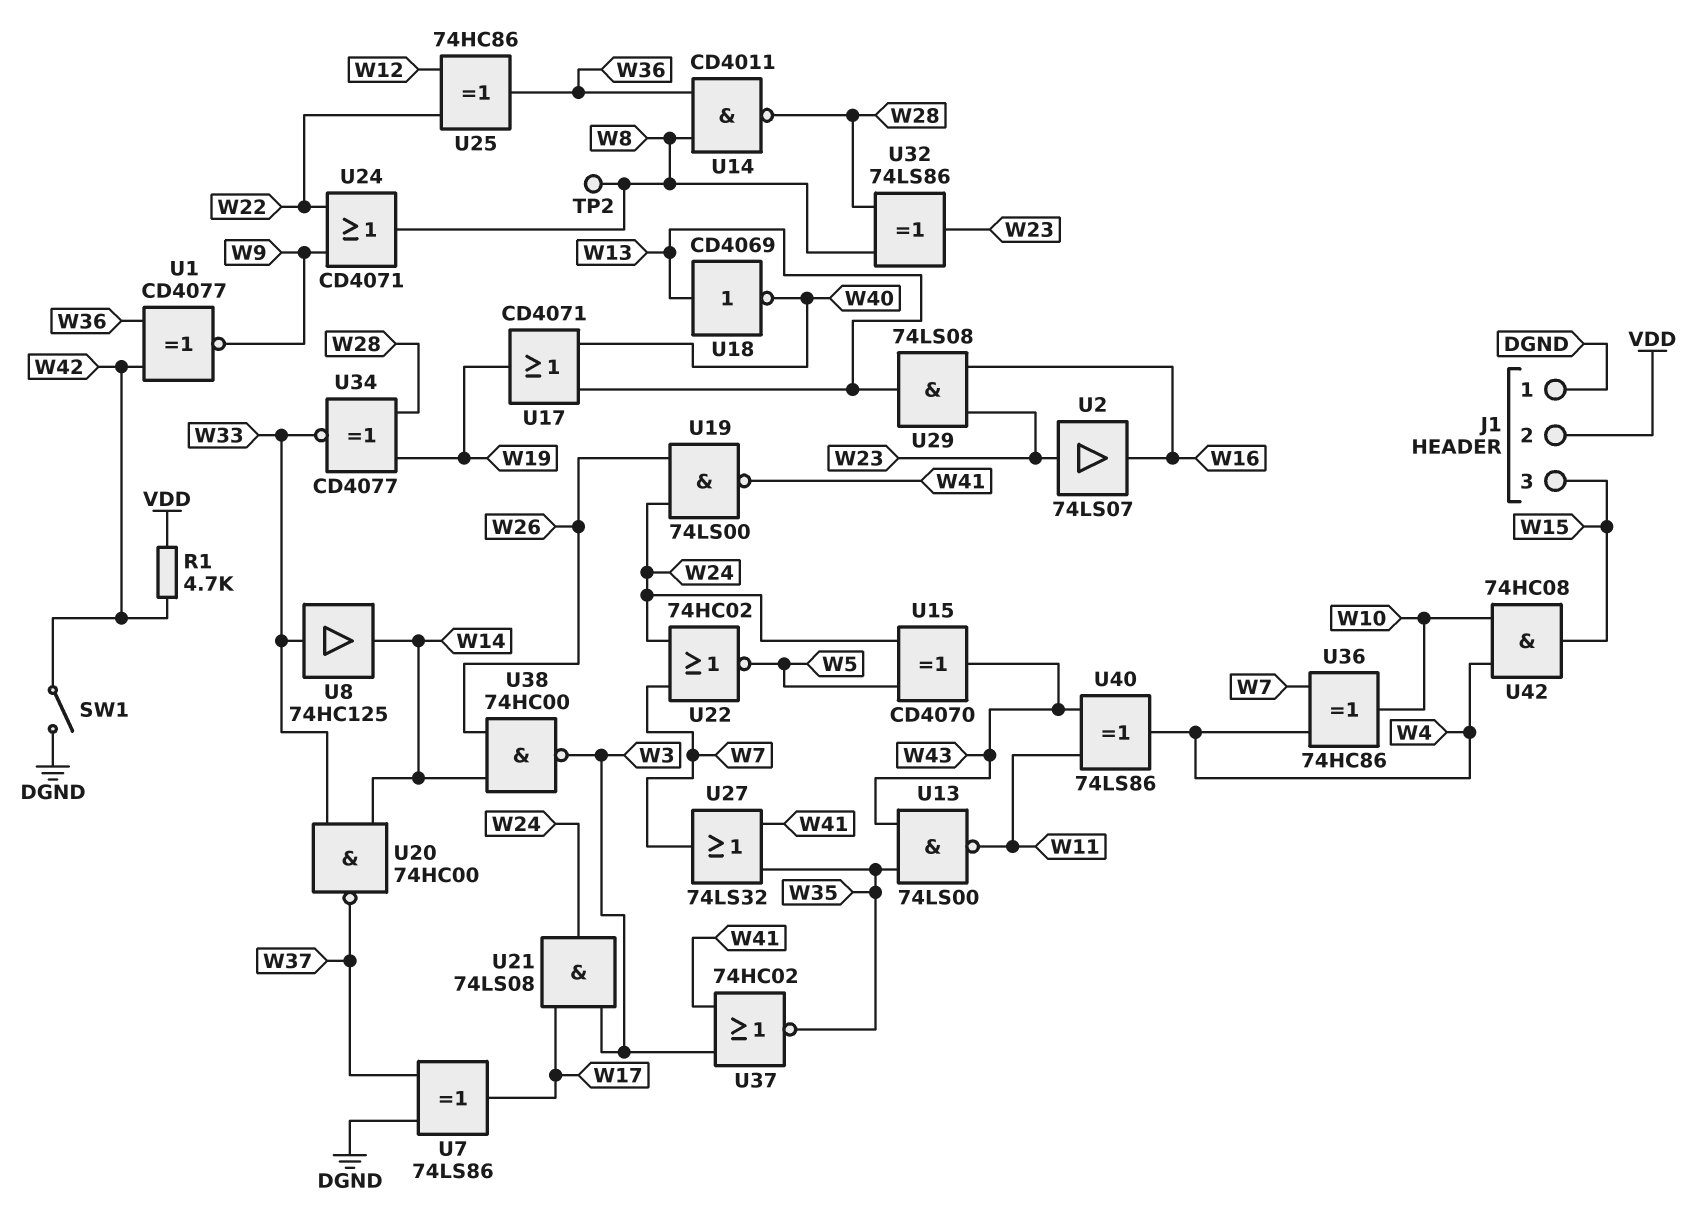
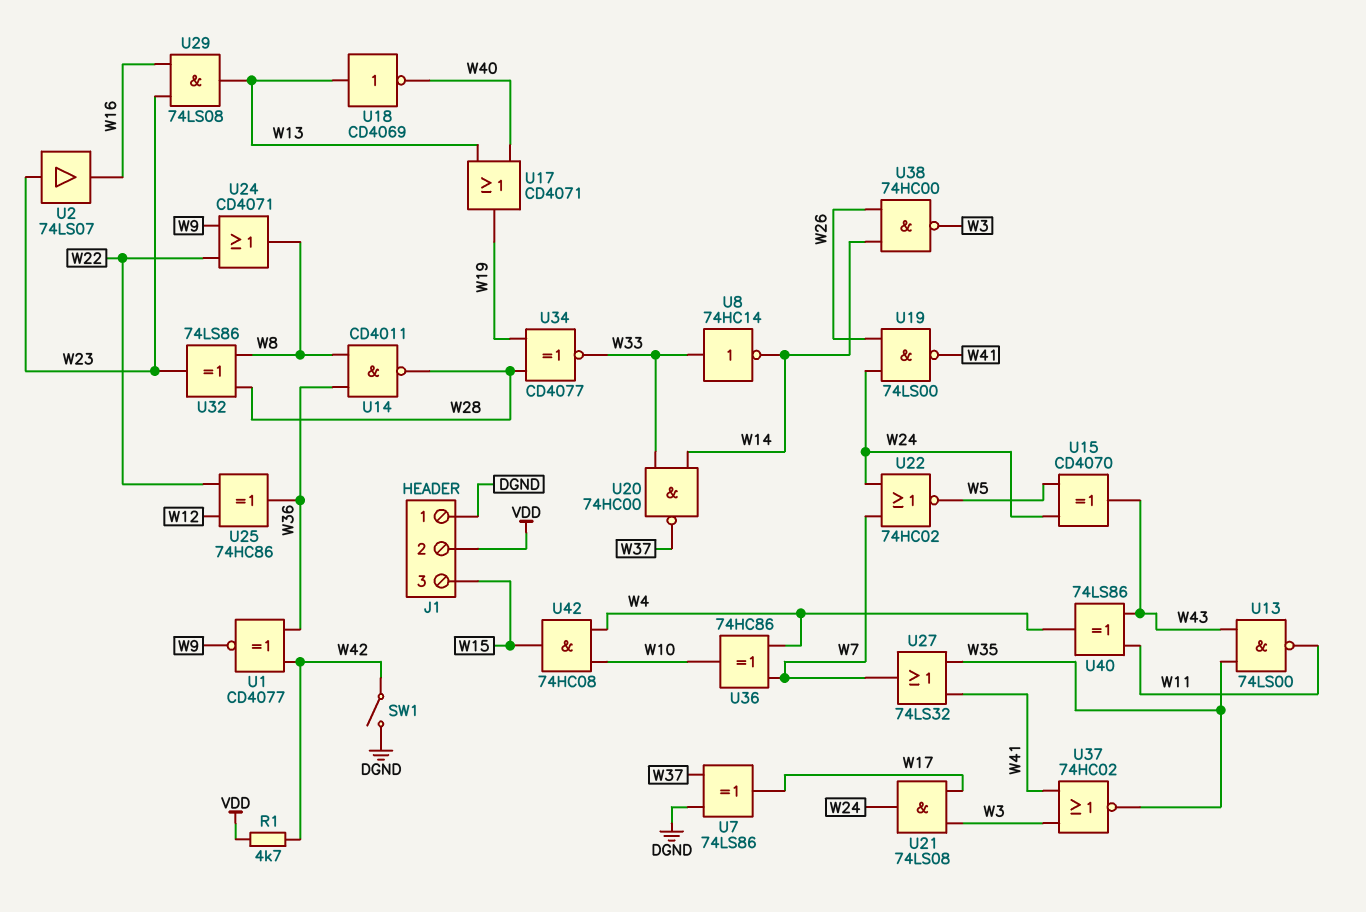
TP2: test point (W8) -> none
U8: buffer 74HC125 (in W33, out W14) -> NOT 74HC14 (in W33, out W14)

